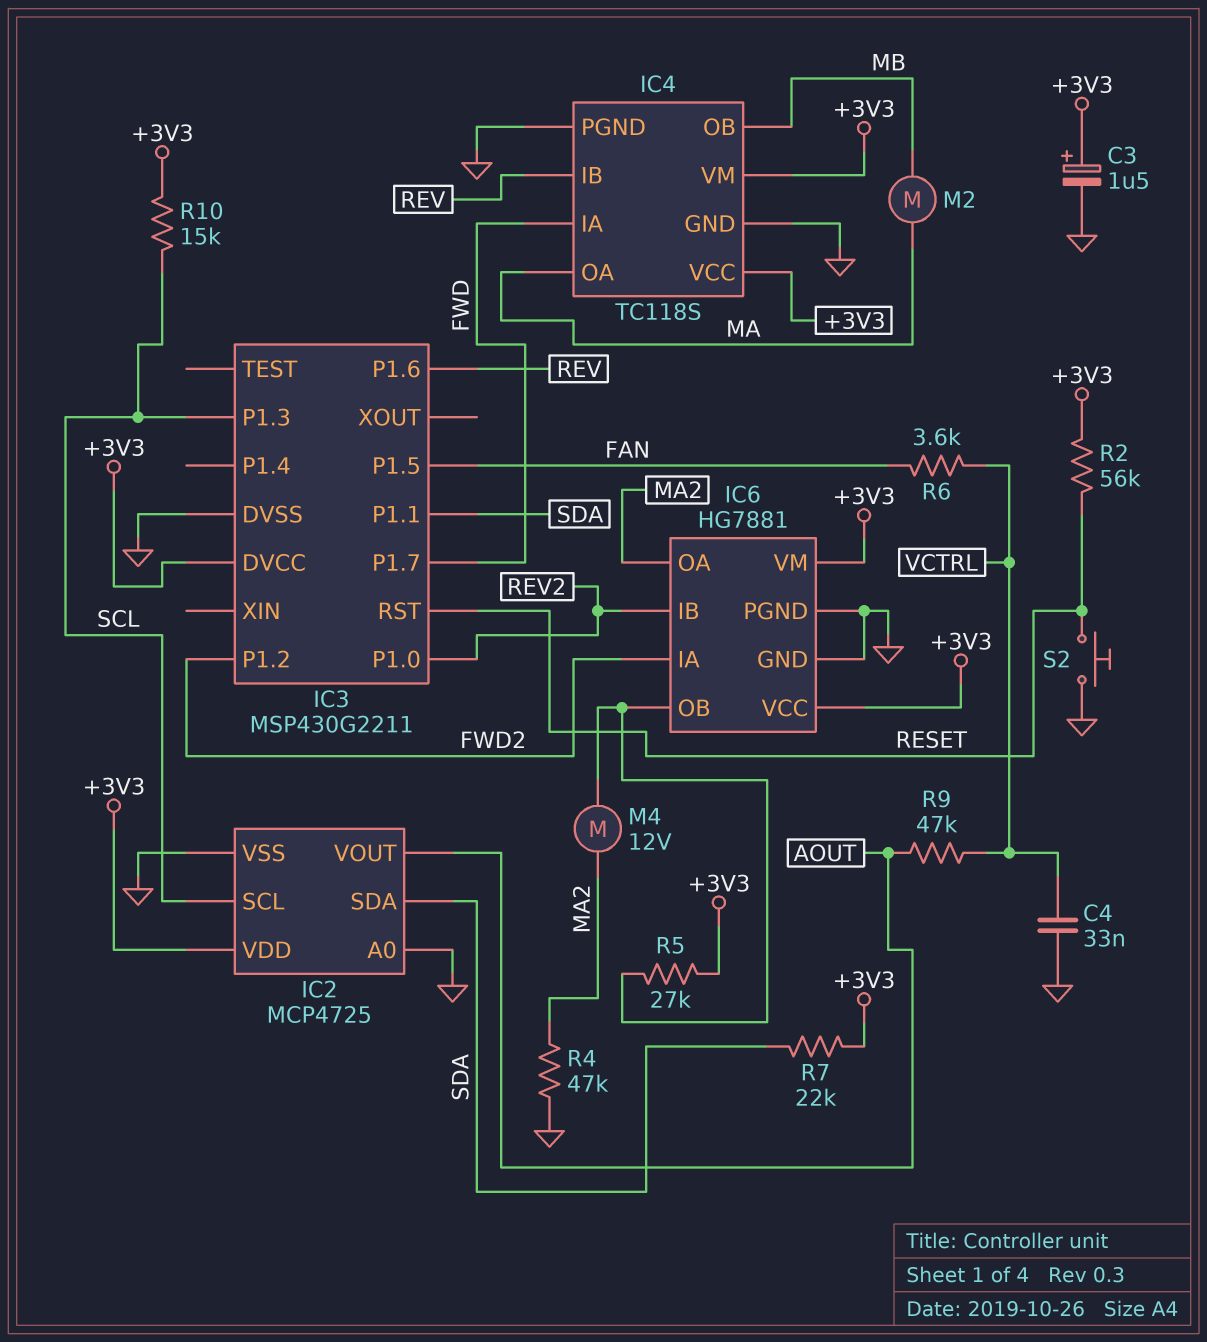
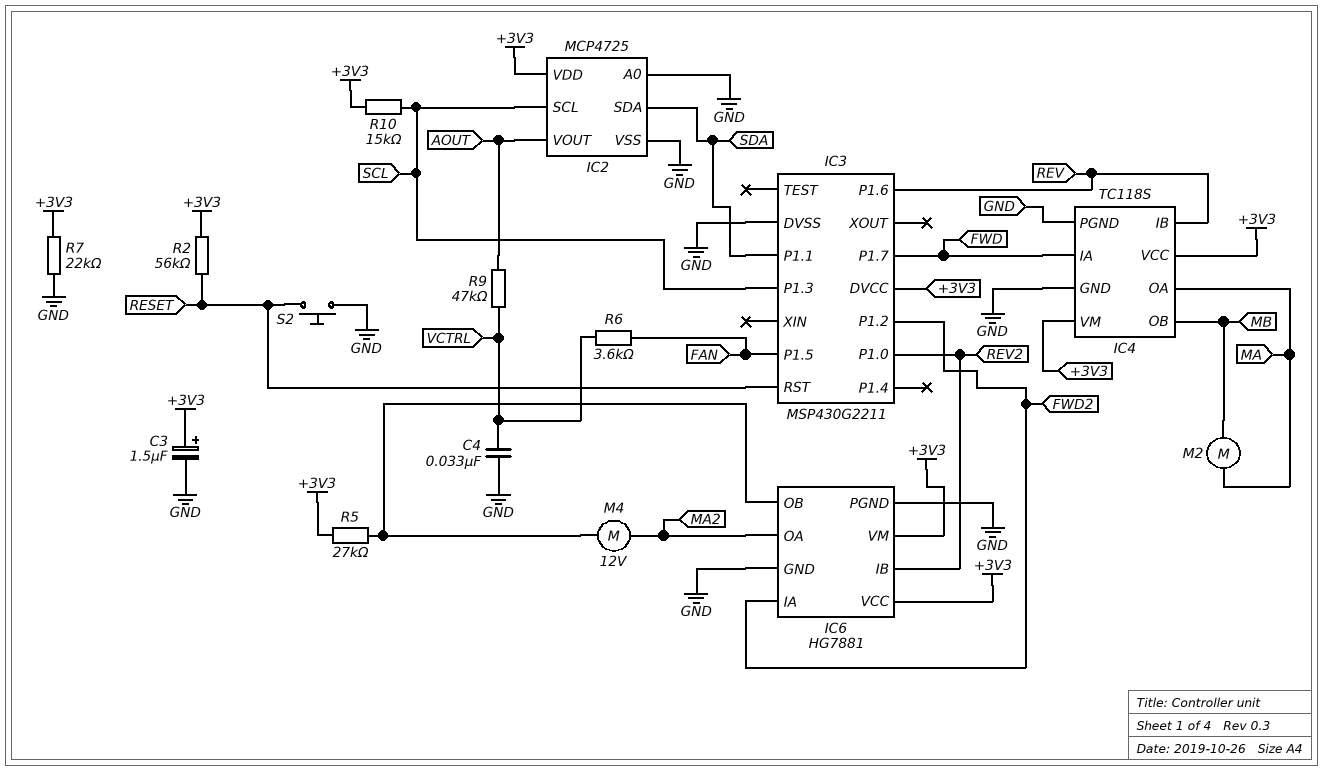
R4: 47k (GND, MA2) -> none
R7: 22k (+3V3, SDA) -> 22k (+3V3, GND)

